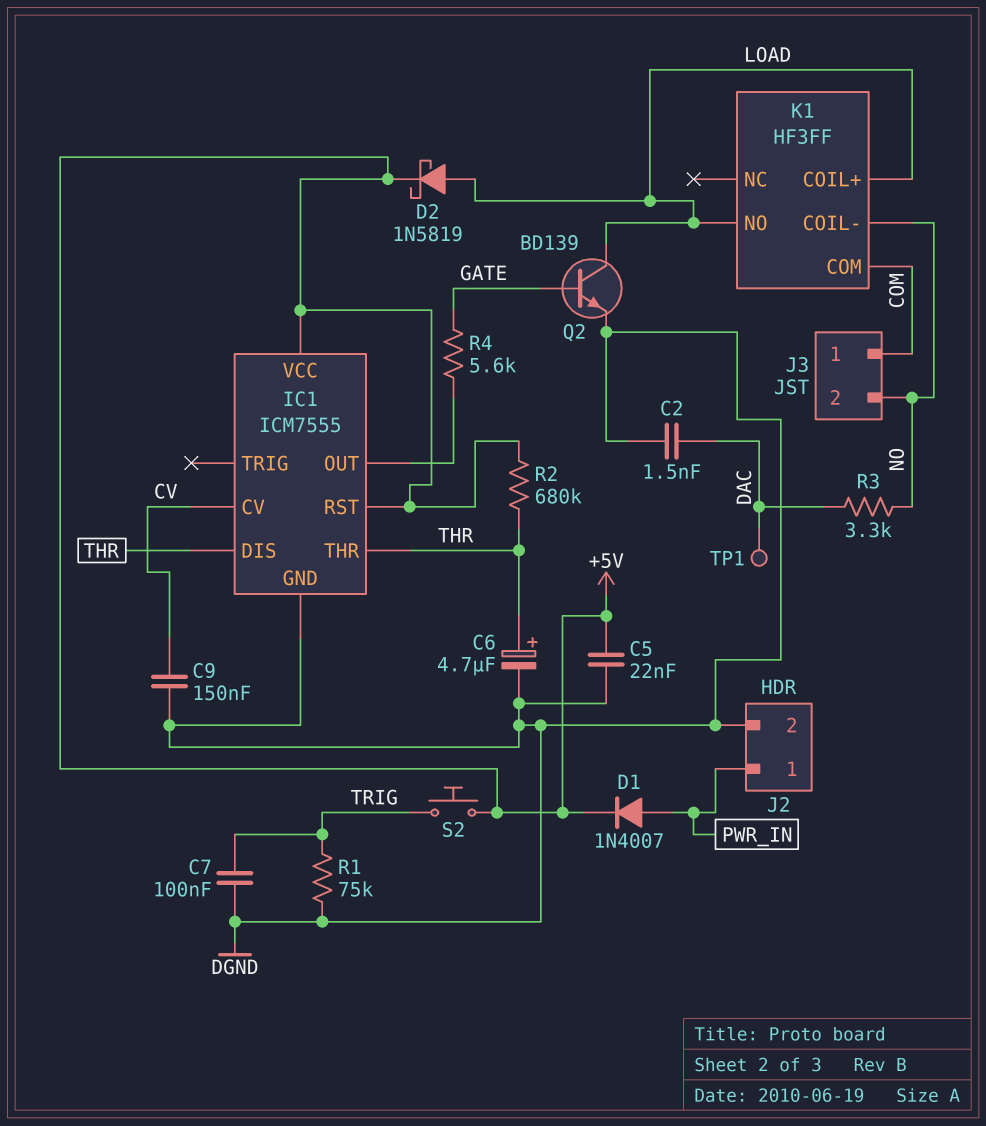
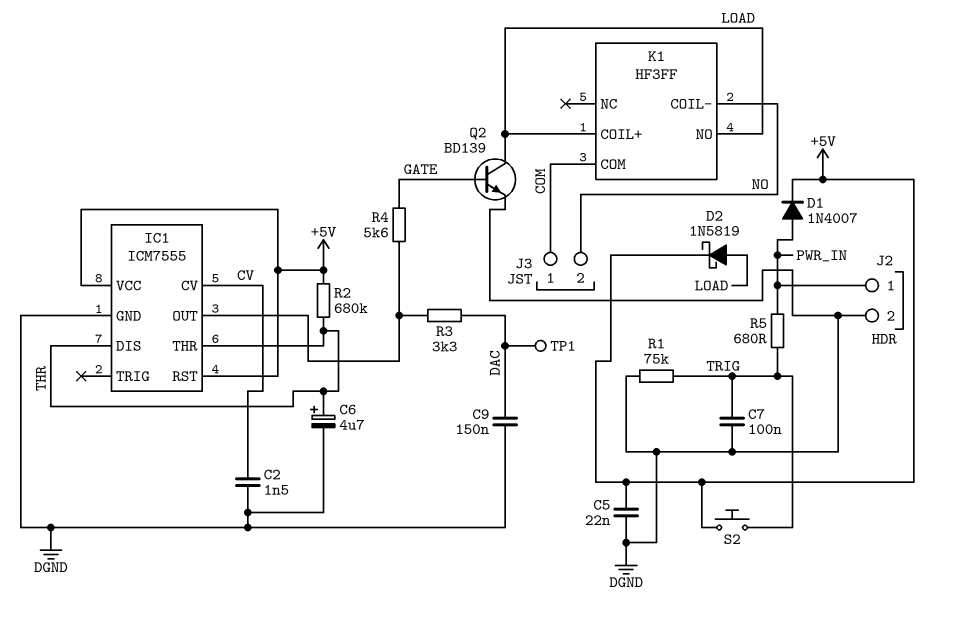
C2: 1.5nF (DAC, DGND) -> 1.5nF (CV, DGND)
C9: 150nF (CV, DGND) -> 150nF (DAC, DGND)
R3: 3.3k (DAC, NO) -> 3.3k (DAC, IC1/OUT)
R5: none -> 680 (PWR_IN, TRIG)

